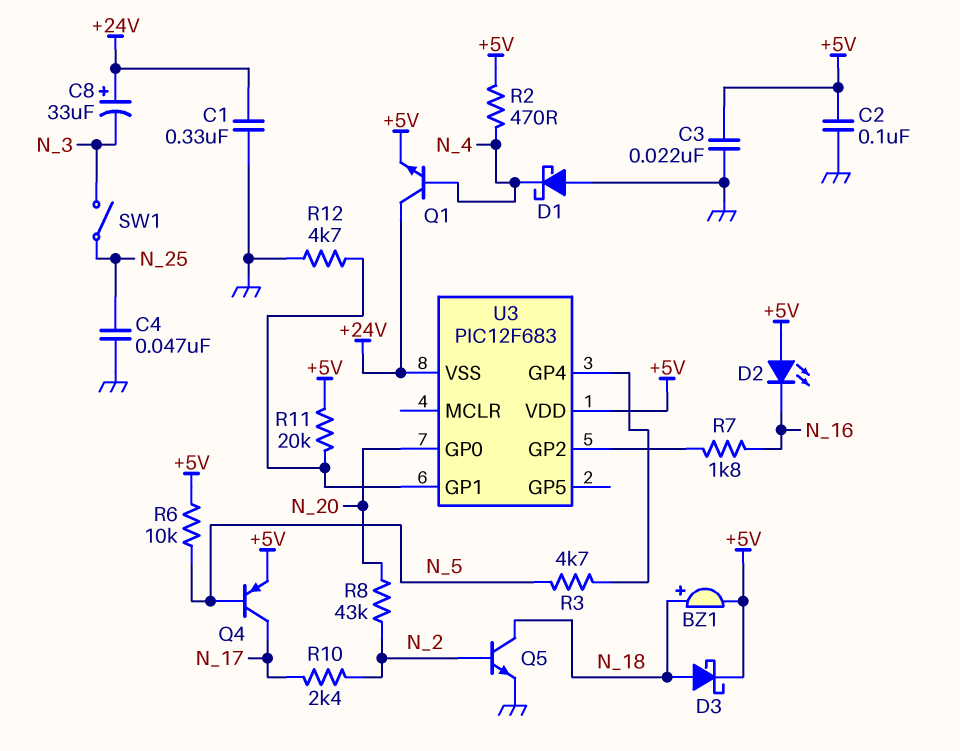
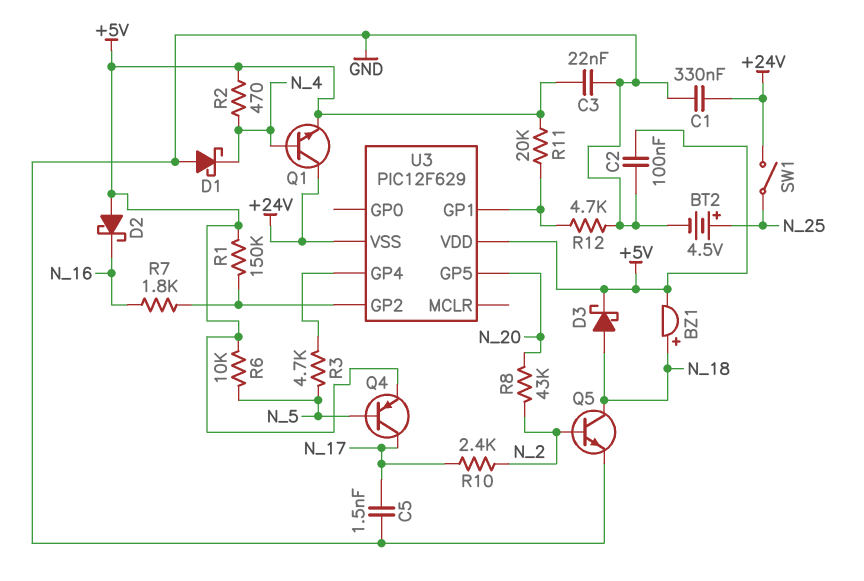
BT2: none -> 4.5V (plus N_25, minus GND)
C4: 47nF (GND, N_25) -> none
C5: none -> 1.5nF (GND, N_17)
C8: 33uF (plus +24V, minus N_3) -> none
D2: LED (A +5V, K N_16) -> schottky (A +5V, K N_16)
R1: none -> 150k (+5V, U3/GP2)
SW1: switch (N_3, N_25) -> switch (+24V, N_25)
U3: PIC12F683 -> PIC12F629
U3 pin GP0: N_20 -> none
U3 pin GP5: none -> N_20

